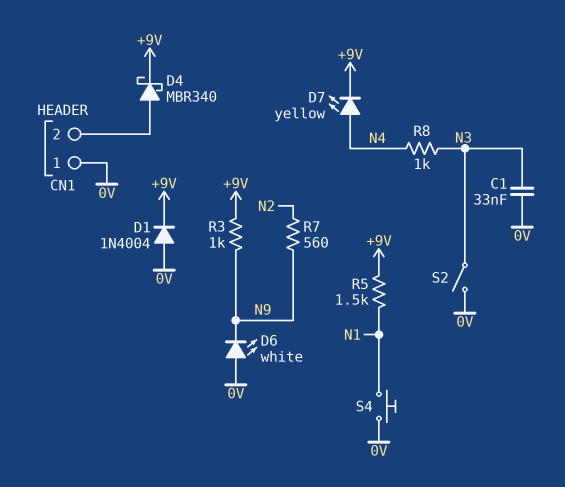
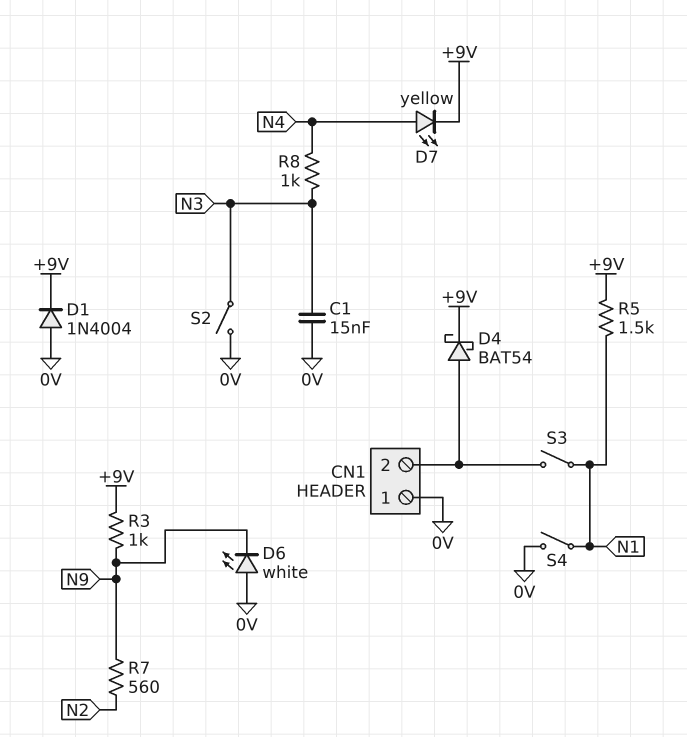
C1: 33nF (0V, N3) -> 15nF (0V, N3)
D4: schottky MBR340 (A CN1/2, K +9V) -> schottky BAT54 (A CN1/2, K +9V)
S3: none -> switch (CN1/2, N1)
S4: button (0V, N1) -> switch (0V, N1)

